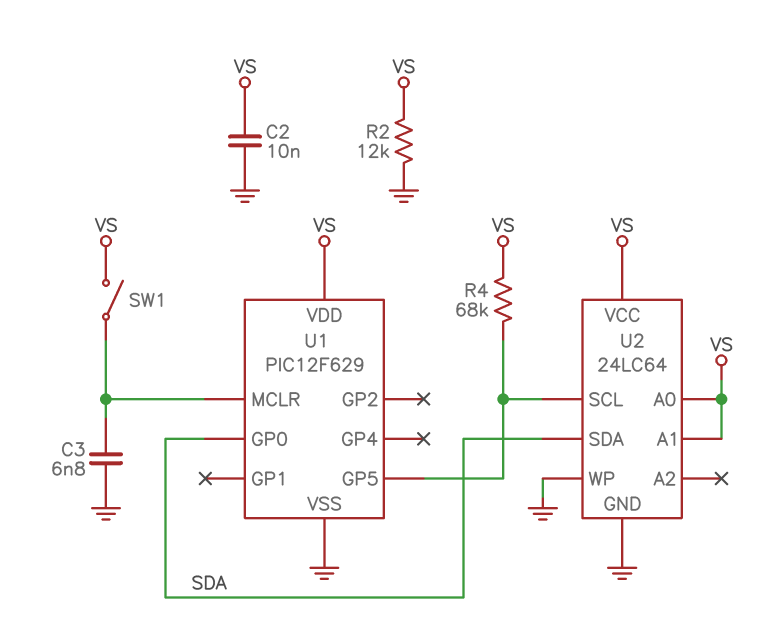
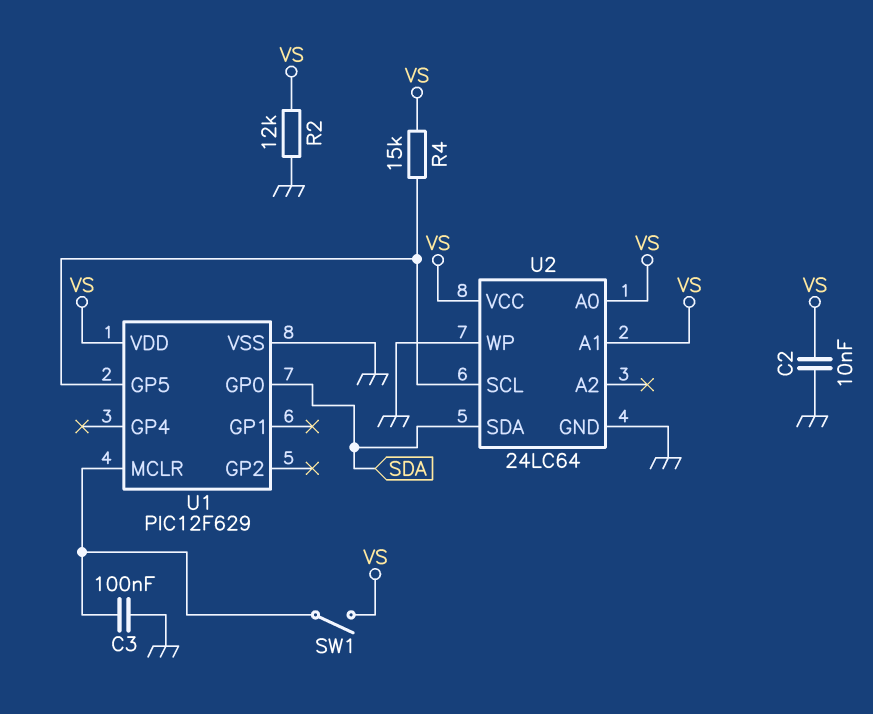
C3: 6.8nF (GND, U1/MCLR) -> 100nF (GND, U1/MCLR)
R4: 68k (U1/GP5, VS) -> 15k (U1/GP5, VS)

